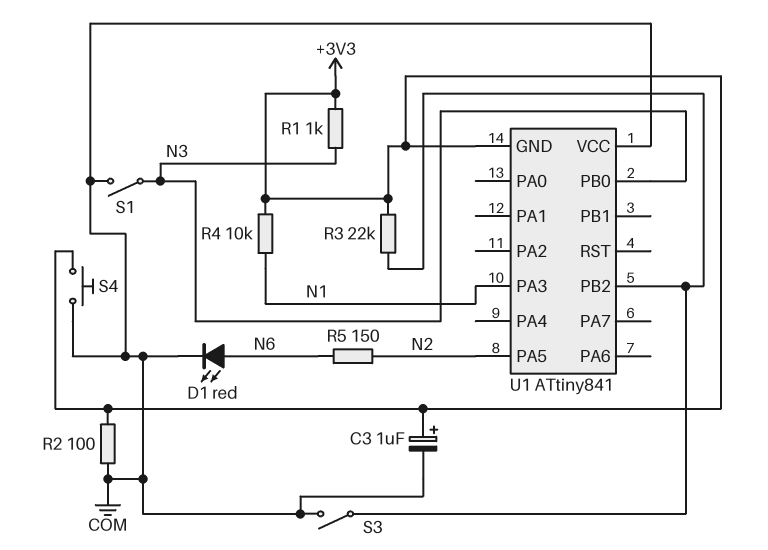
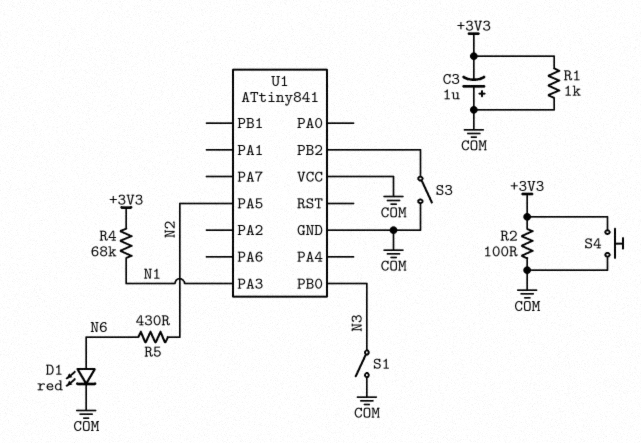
C3: 1uF (plus +3V3, minus COM) -> 1uF (plus COM, minus +3V3)
R1: 1k (+3V3, N3) -> 1k (+3V3, COM)
R3: 22k (+3V3, U1/PB2) -> none
R4: 10k (+3V3, N1) -> 68k (+3V3, N1)
R5: 150 (N2, N6) -> 430 (N2, N6)
U1 pin GND: +3V3 -> COM

